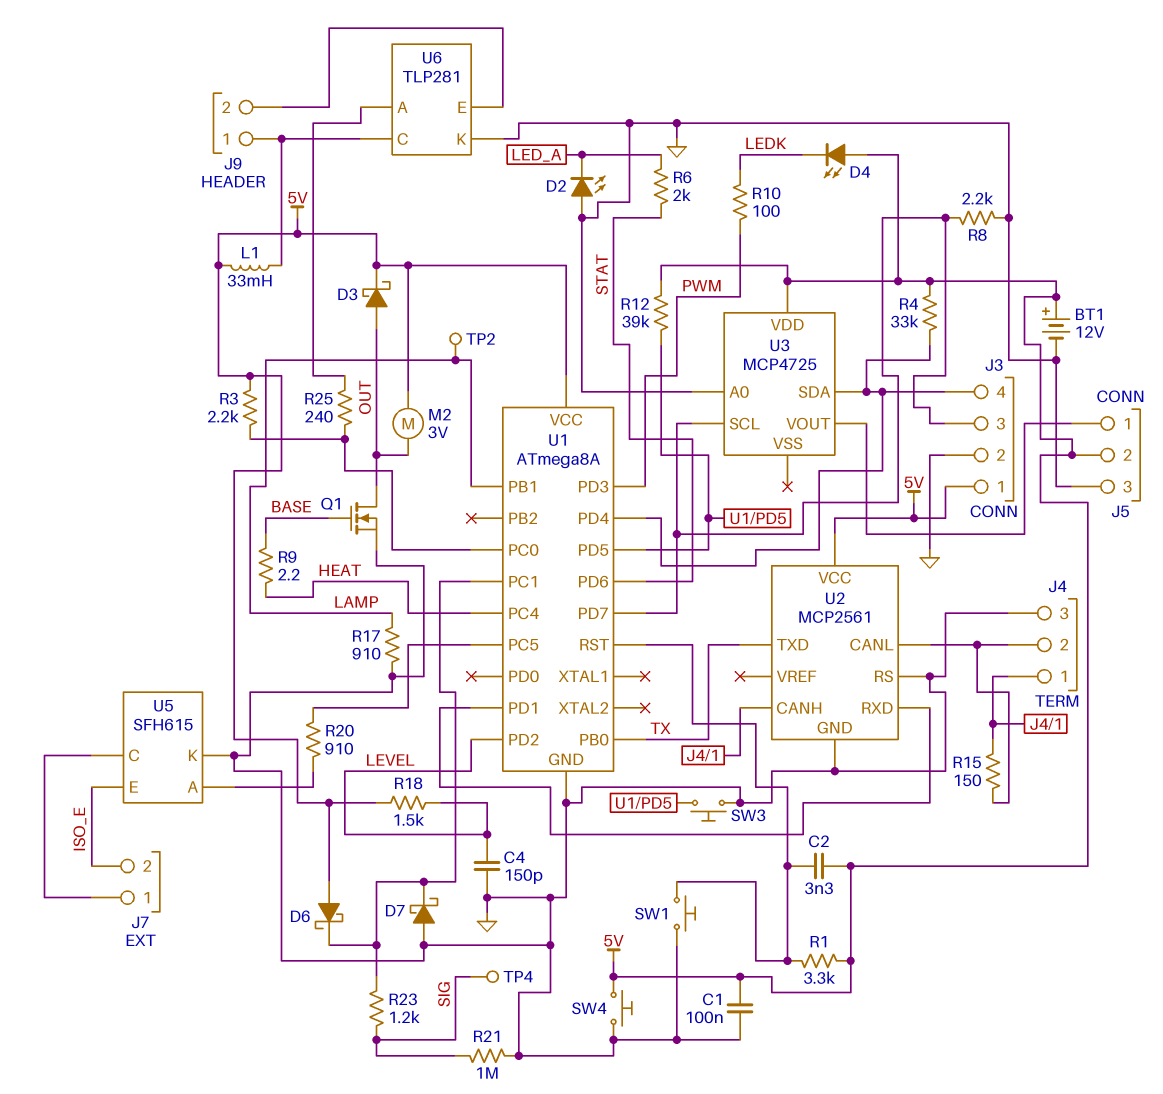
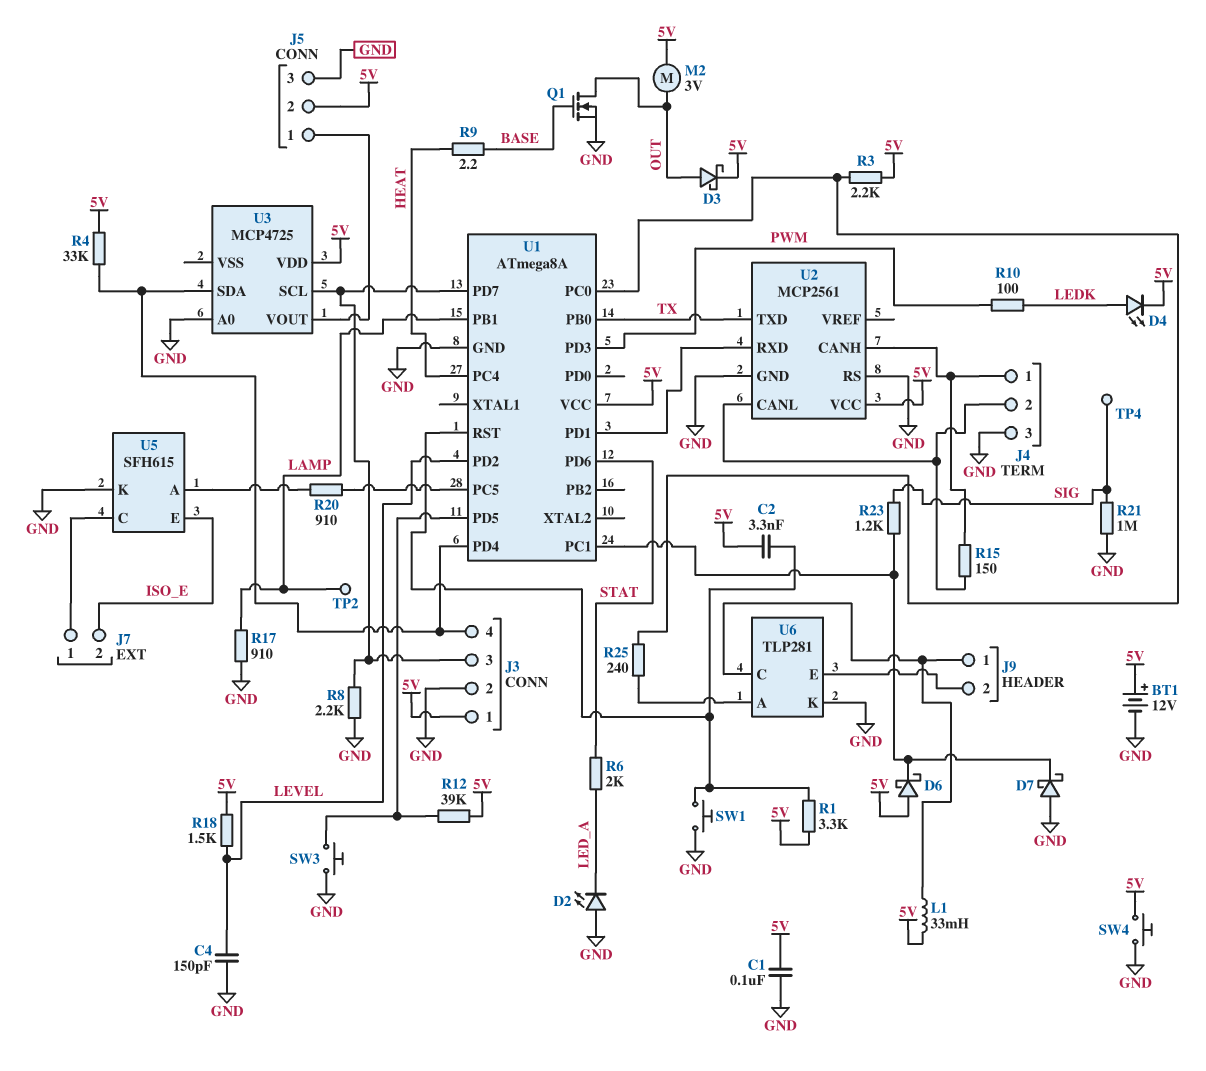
D4: LED (A 5V, K LEDK) -> LED (A LEDK, K 5V)

